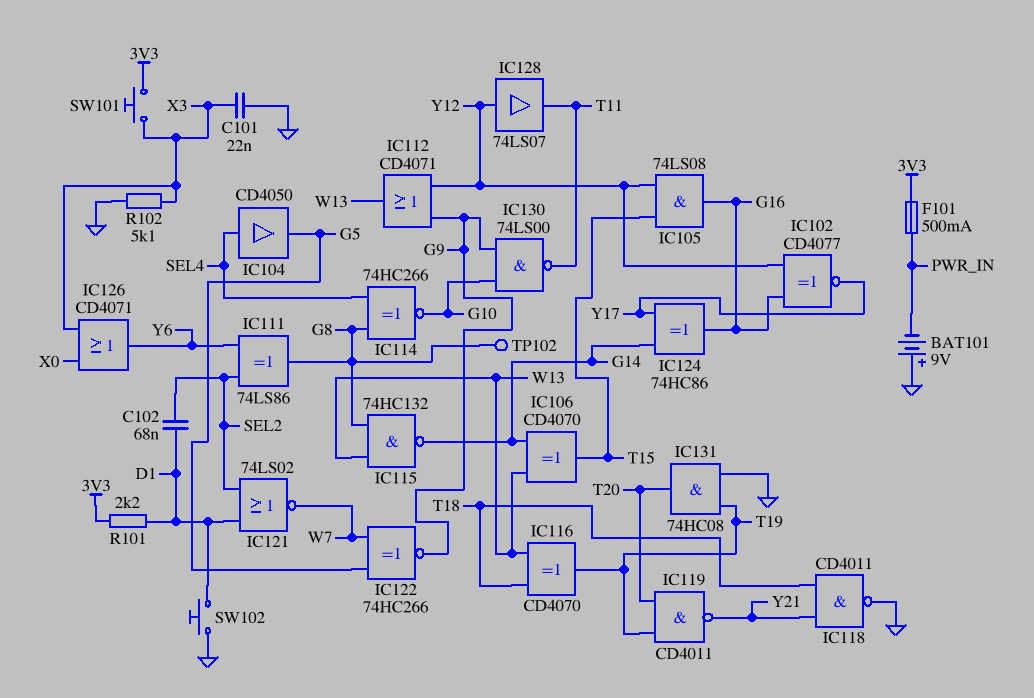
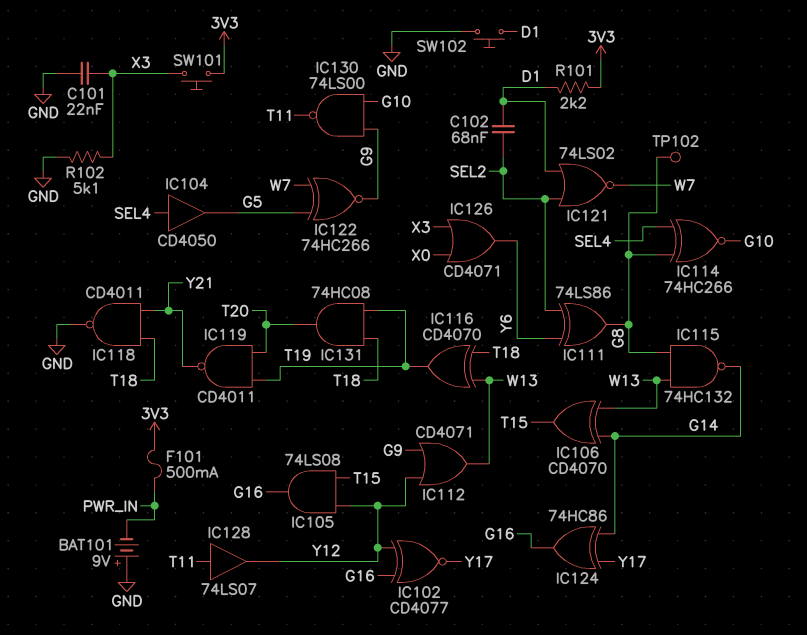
IC128: buffer 74LS07 (in Y12, out T11) -> buffer 74LS07 (in T11, out Y12)
IC131: AND 74HC08 (in GND, in T19, out T20) -> AND 74HC08 (in T18, in T19, out T20)

